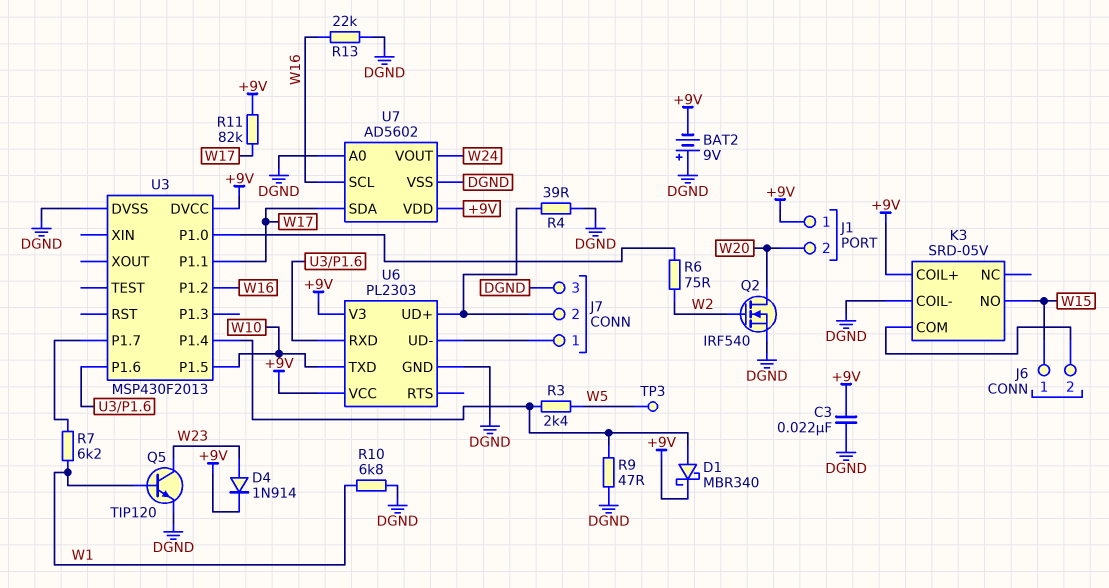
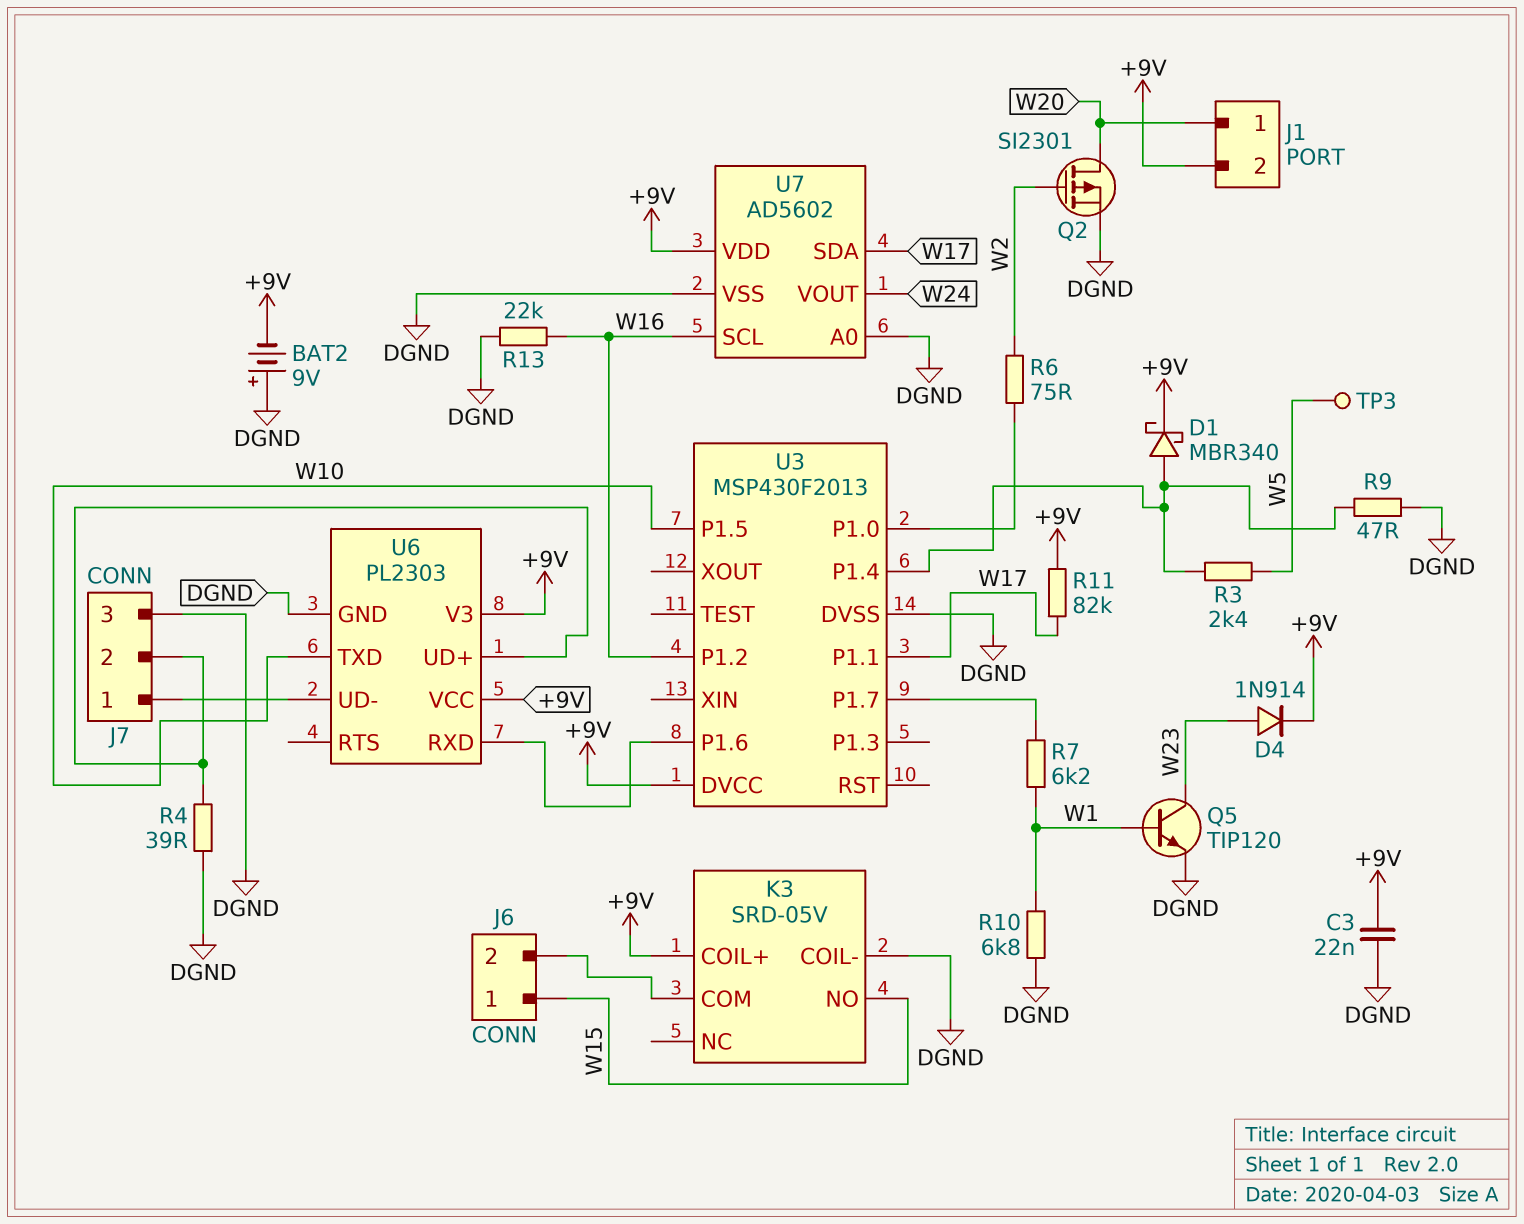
J1 pin 1: +9V -> W20
J1 pin 2: W20 -> +9V
Q2: NMOS IRF540 (G W2, D W20, S DGND) -> PMOS SI2301 (G W2, D W20, S DGND)

